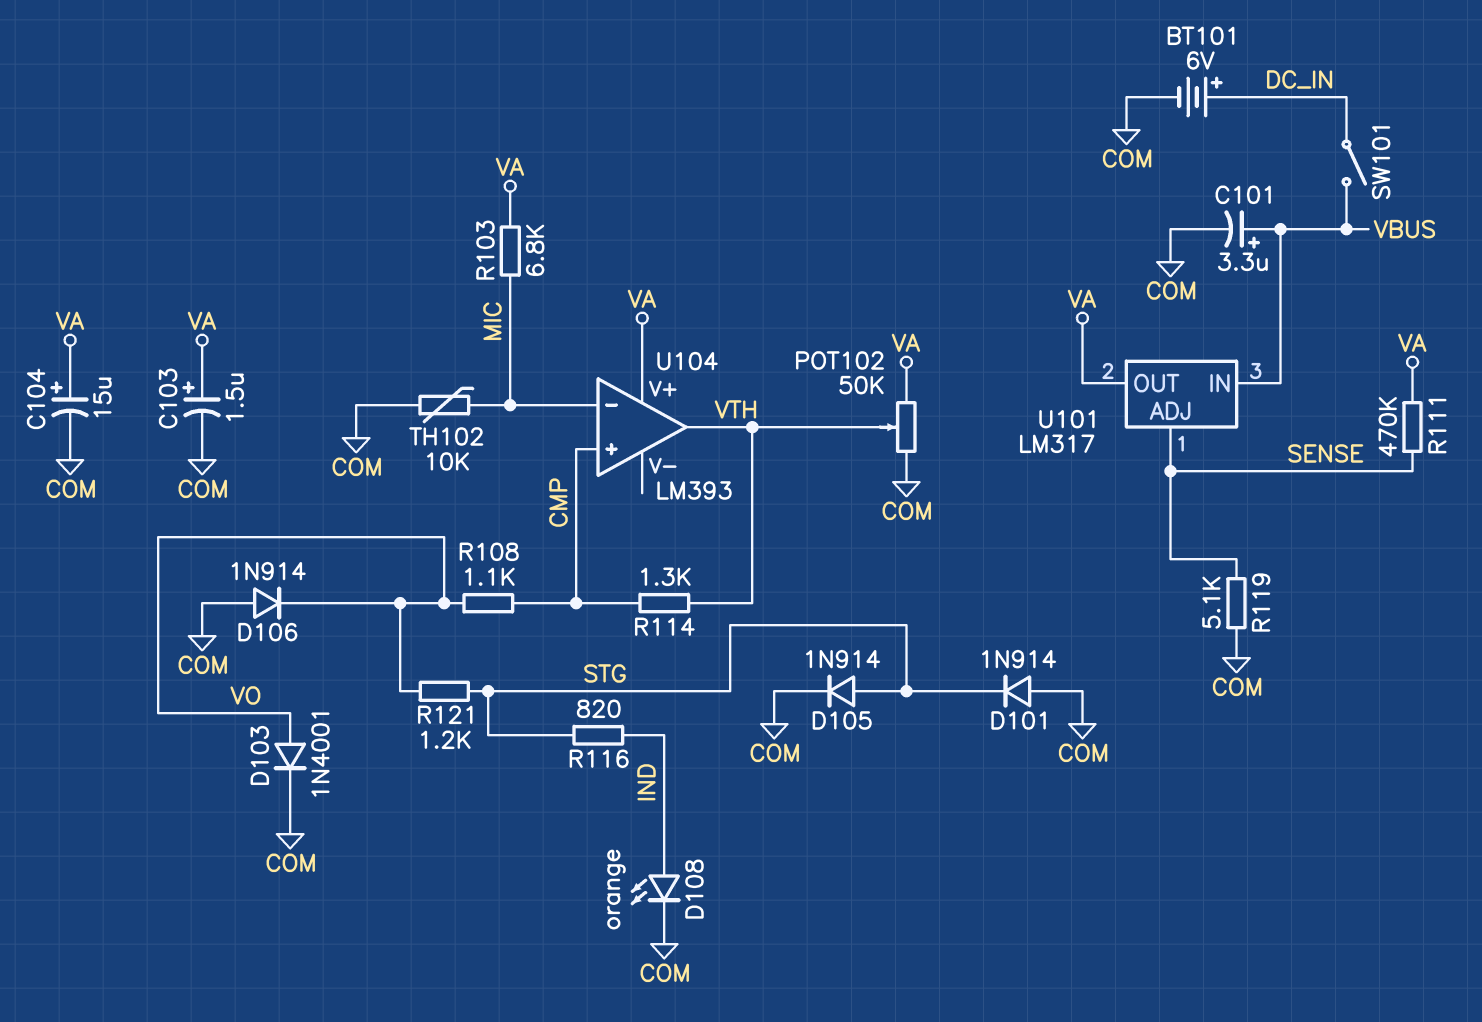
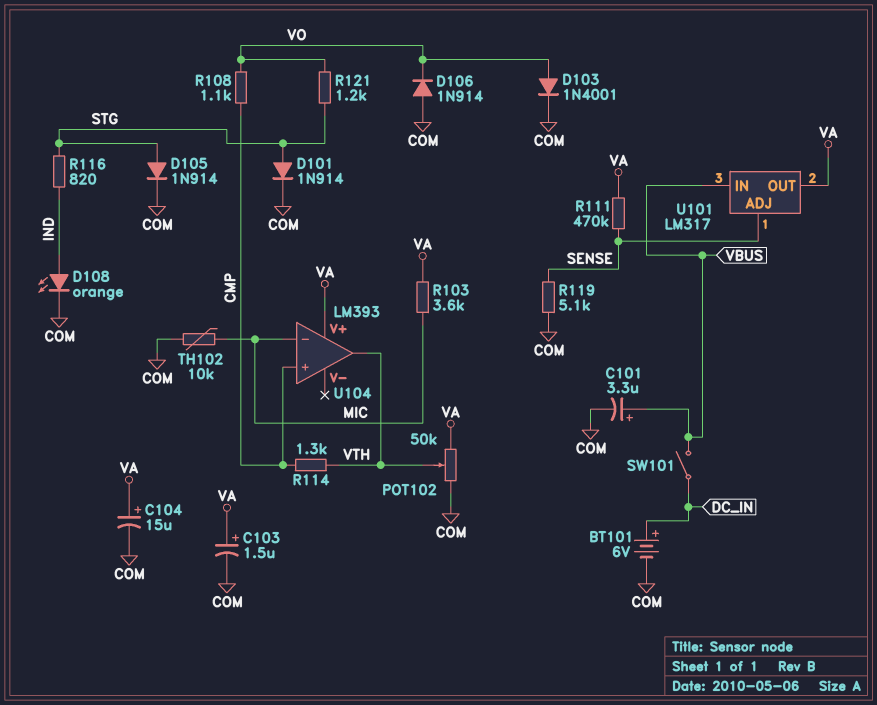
D101: diode 1N914 (A COM, K STG) -> diode 1N914 (A STG, K COM)
R103: 6.8k (MIC, VA) -> 3.6k (MIC, VA)

